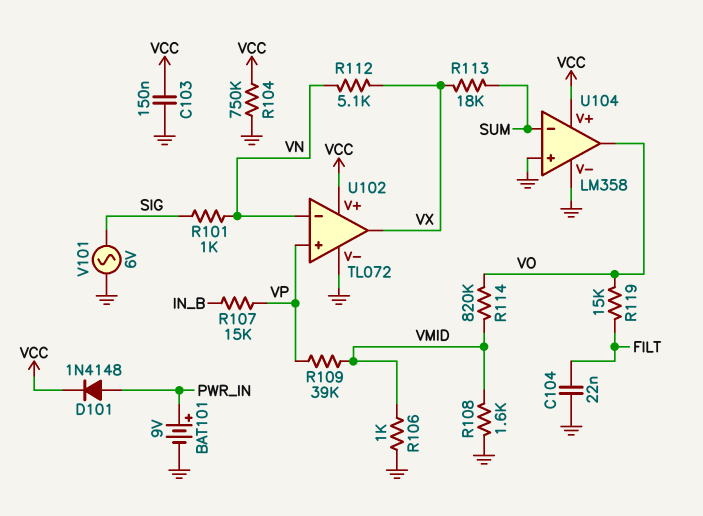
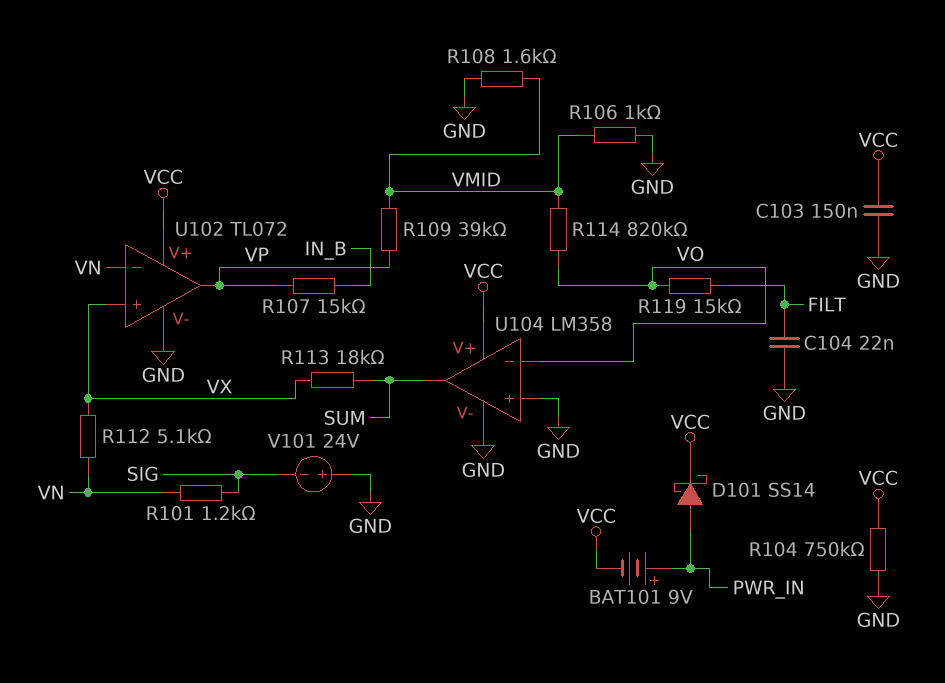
BAT101: 9V (plus PWR_IN, minus GND) -> 9V (plus PWR_IN, minus VCC)
D101: diode 1N4148 (A PWR_IN, K VCC) -> schottky SS14 (A PWR_IN, K VCC)
R101: 1k (SIG, VN) -> 1.2k (SIG, VN)
U102 pin in+: VP -> VX
U102 pin out: VX -> VP
U104 pin in-: SUM -> VO
U104 pin out: VO -> SUM
V101: AC 6V (GND, SIG) -> 24V (plus GND, minus SIG)

